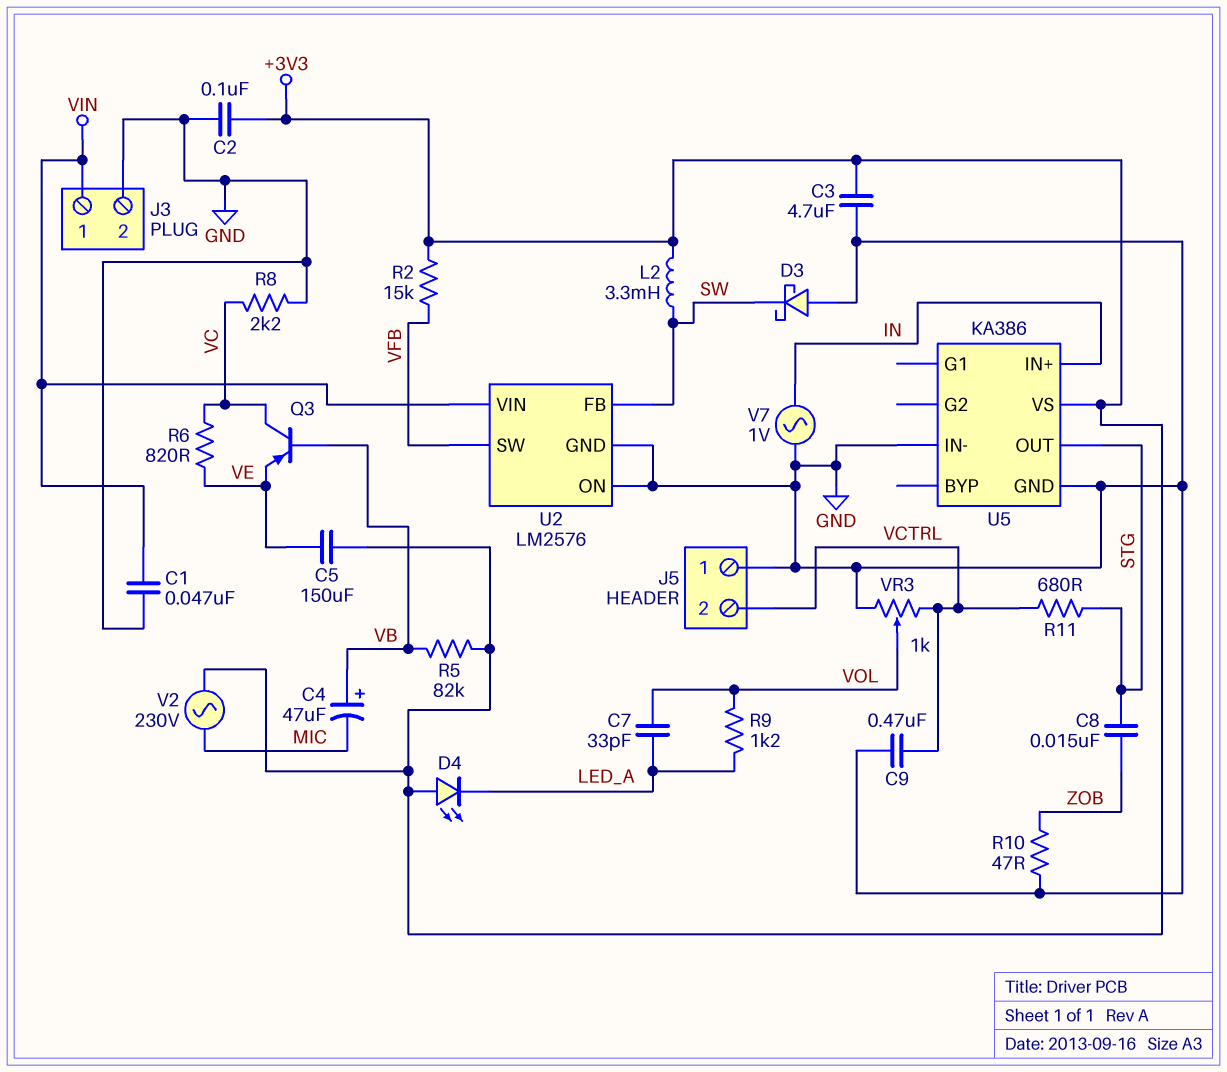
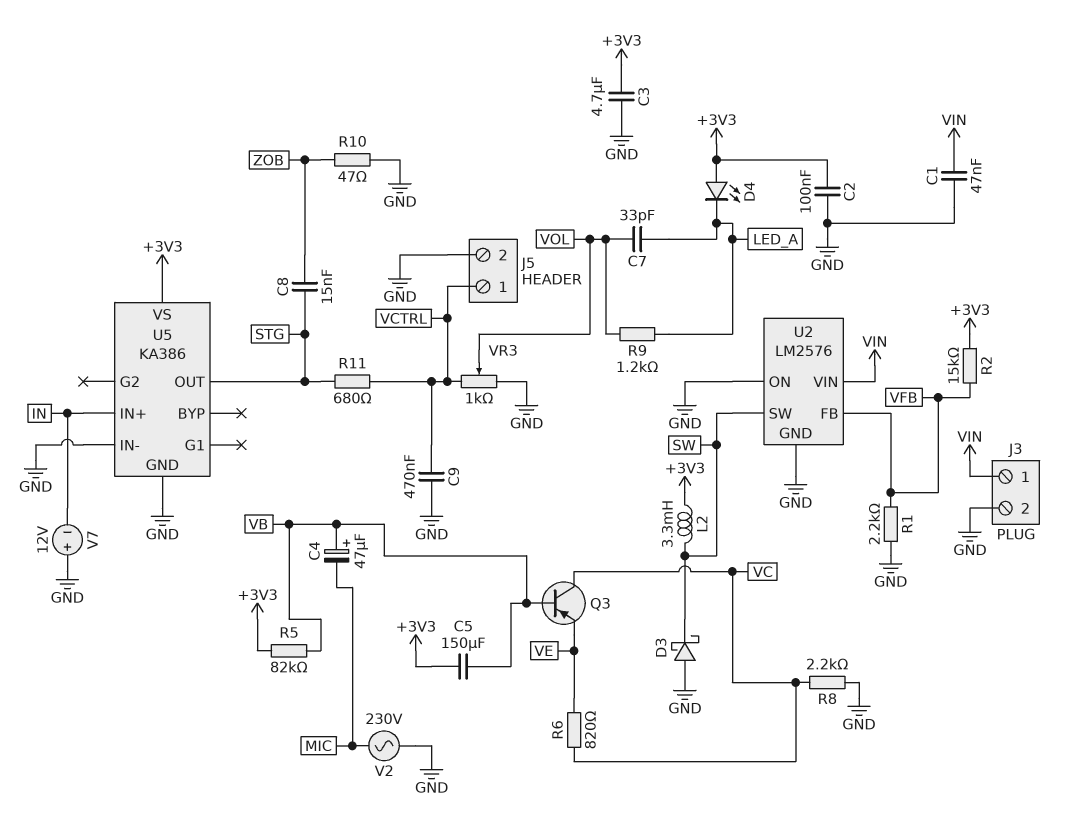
C5: 150uF (+3V3, VE) -> 150uF (+3V3, VB)
J5 pin 1: GND -> VCTRL
J5 pin 2: VCTRL -> GND
R1: none -> 2.2k (GND, VFB)
U2 pin FB: SW -> VFB
U2 pin SW: VFB -> SW
V2: AC 230V (+3V3, MIC) -> AC 230V (GND, MIC)
V7: AC 1V (GND, IN) -> 12V (plus GND, minus IN)

